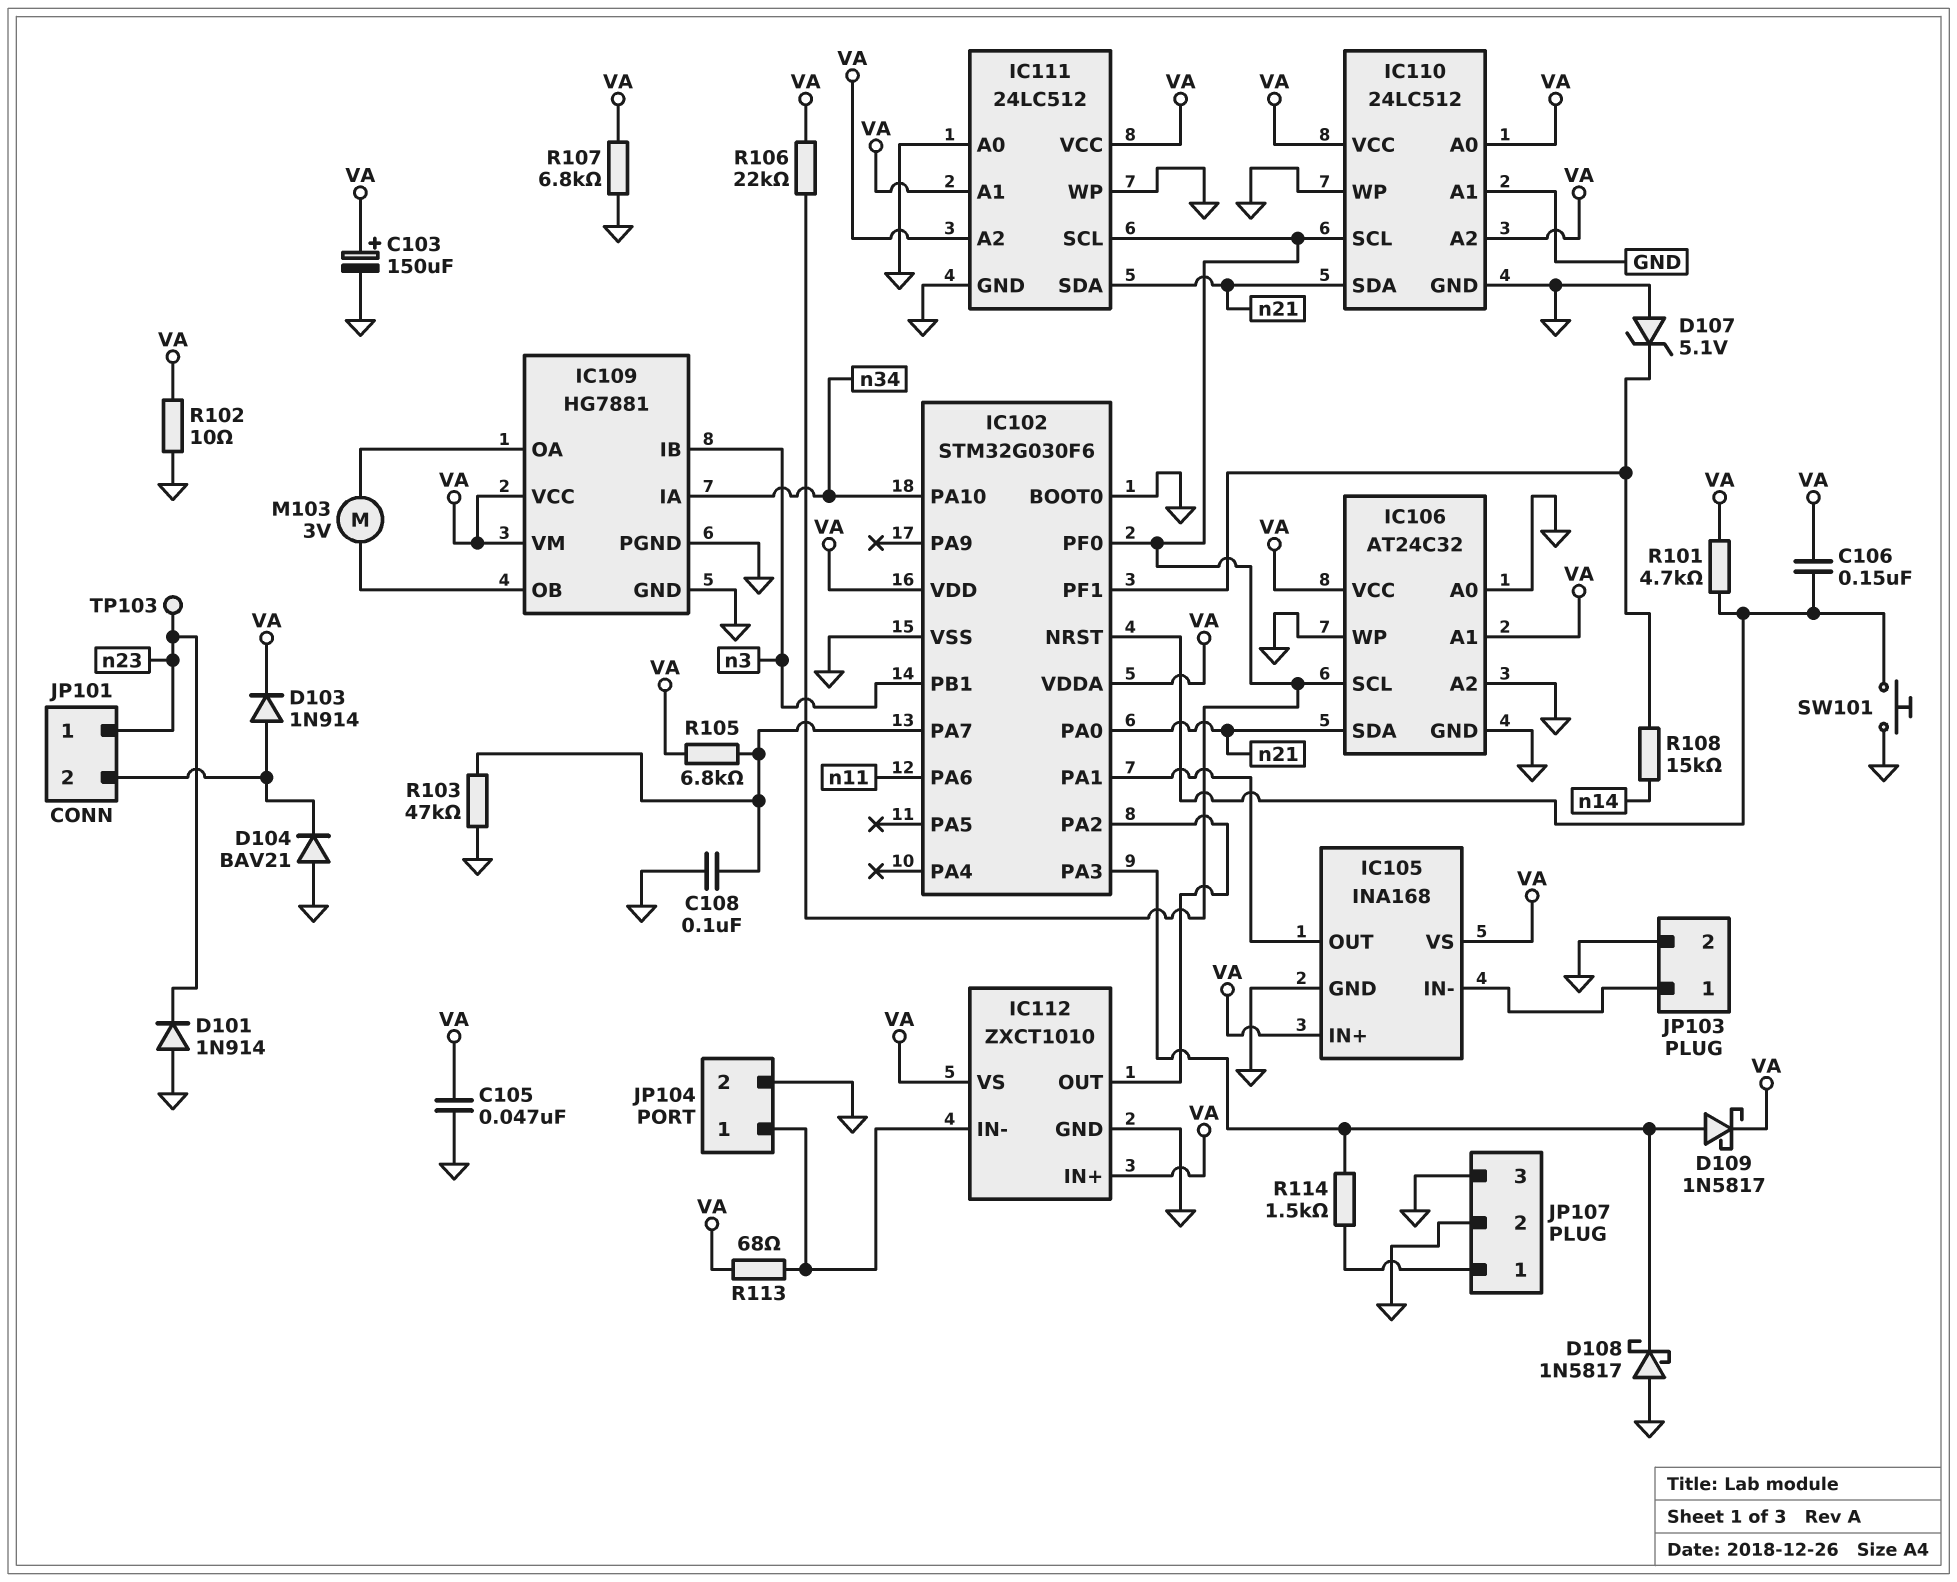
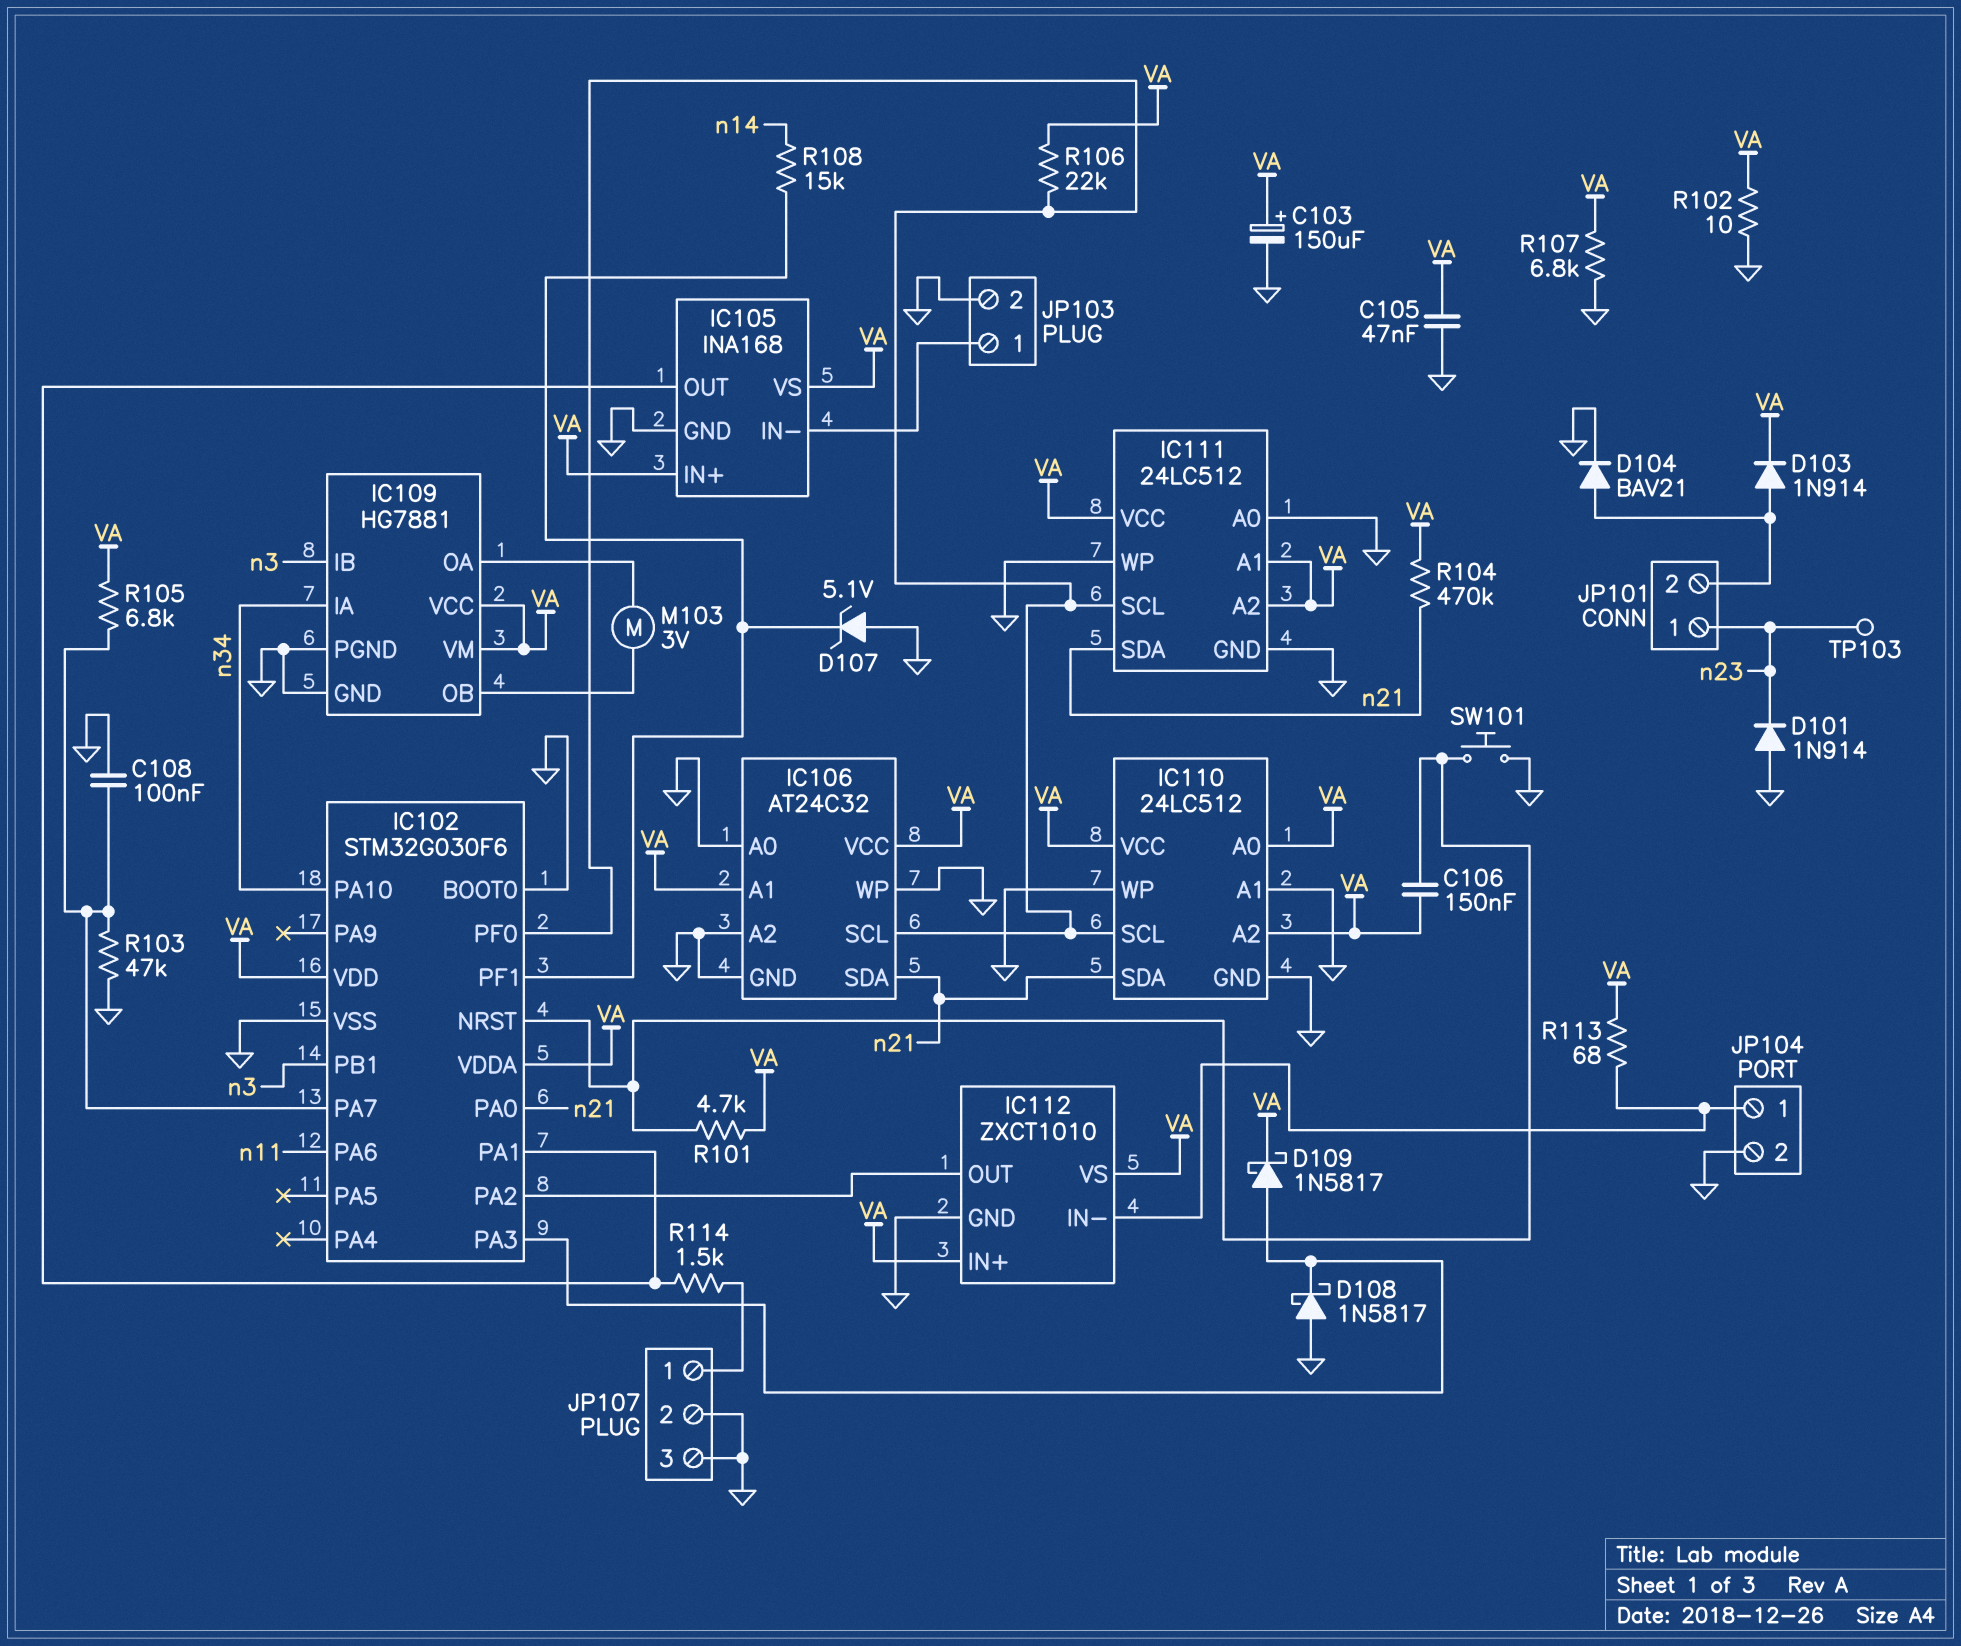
D104: diode BAV21 (A GND, K JP101/2) -> diode BAV21 (A JP101/2, K GND)
R104: none -> 470k (VA, n21)
R114: 1.5k (IC102/PA3, JP107/1) -> 1.5k (IC102/PA1, JP107/1)

